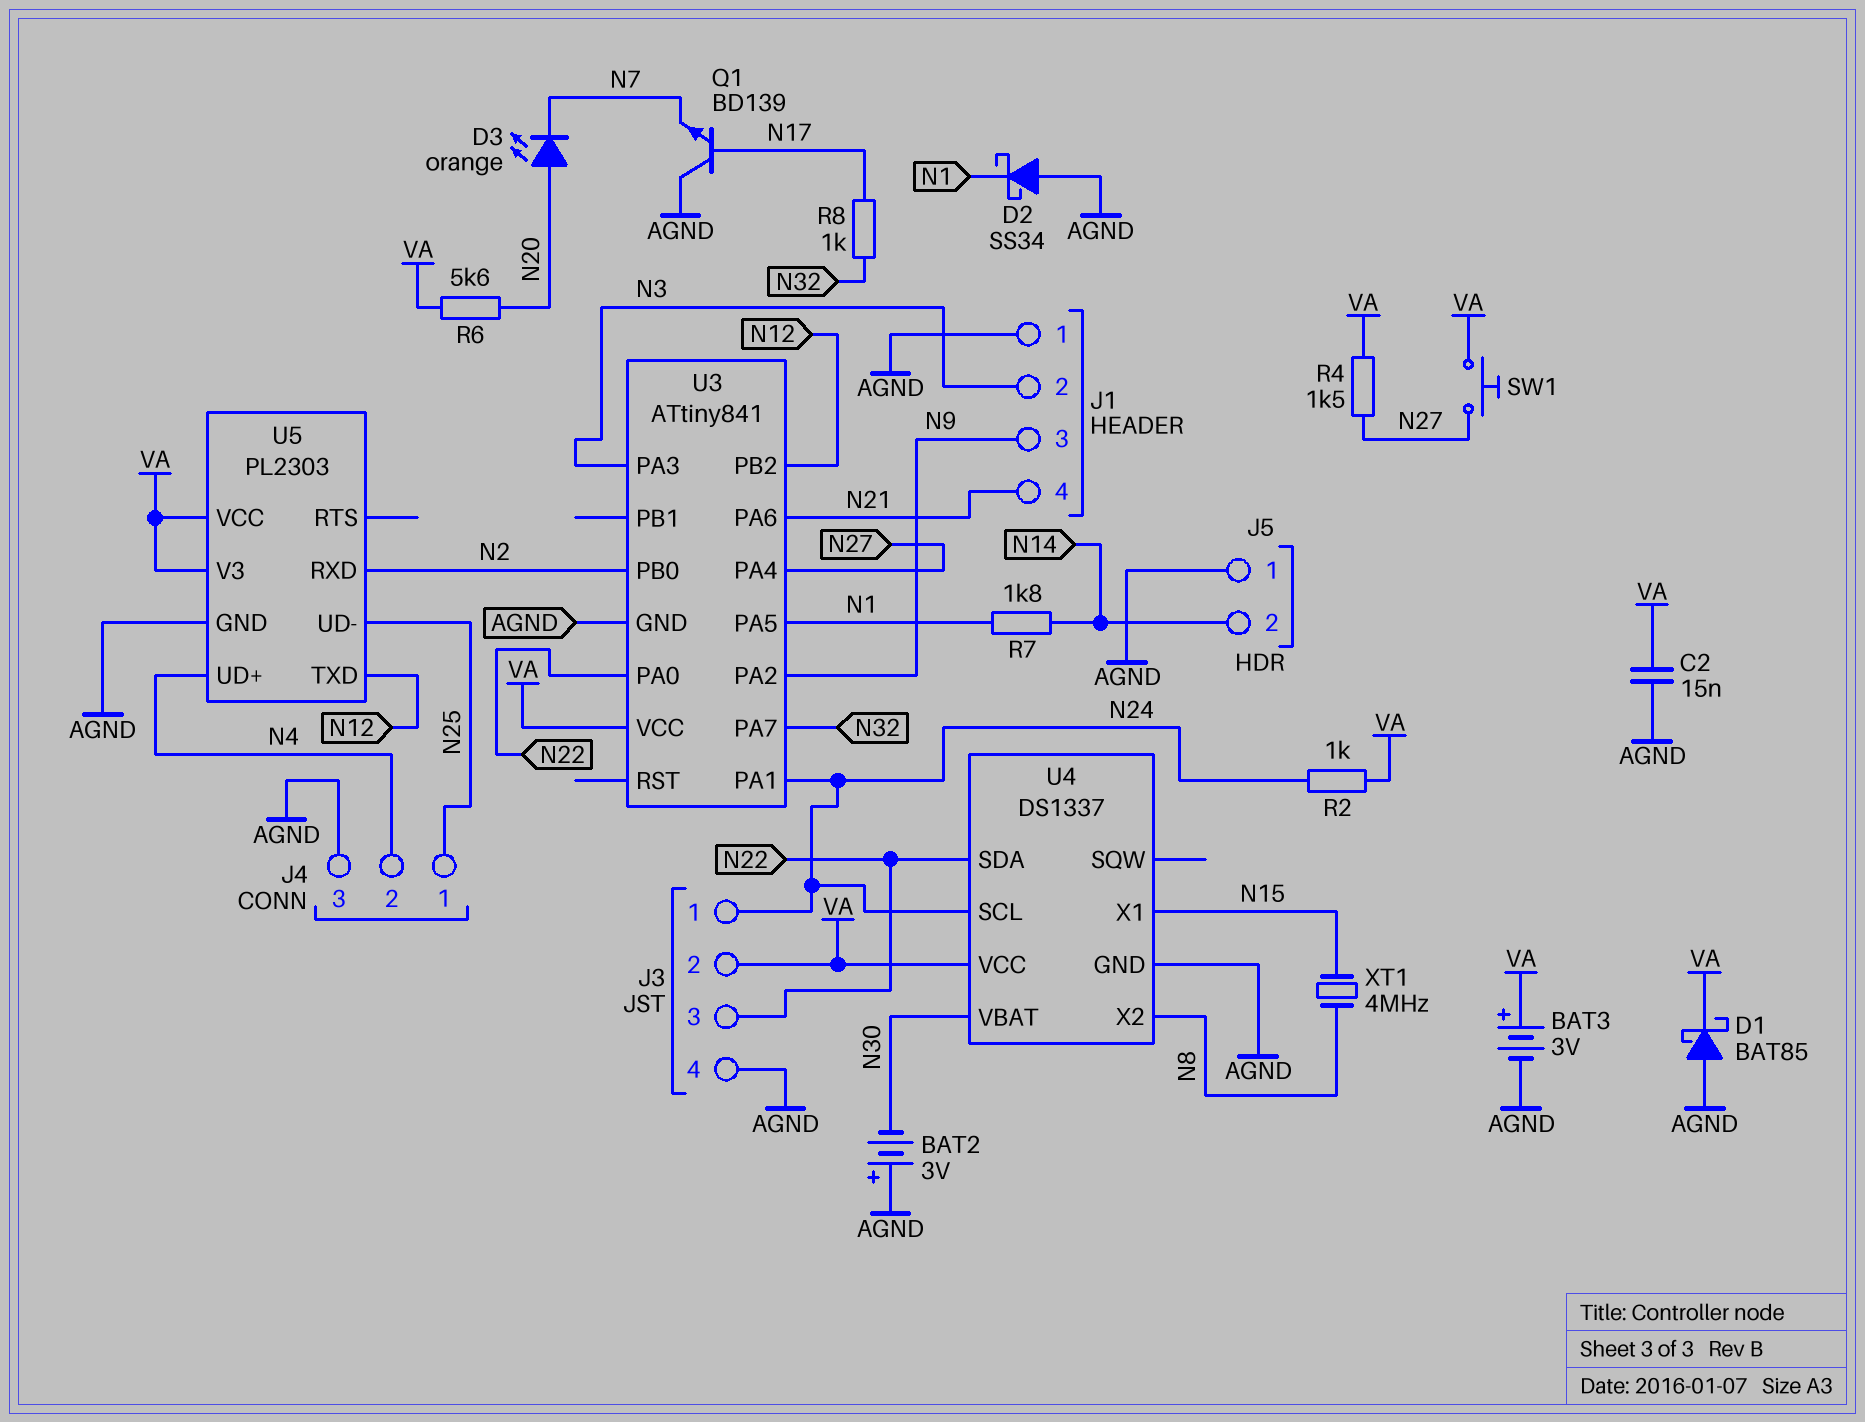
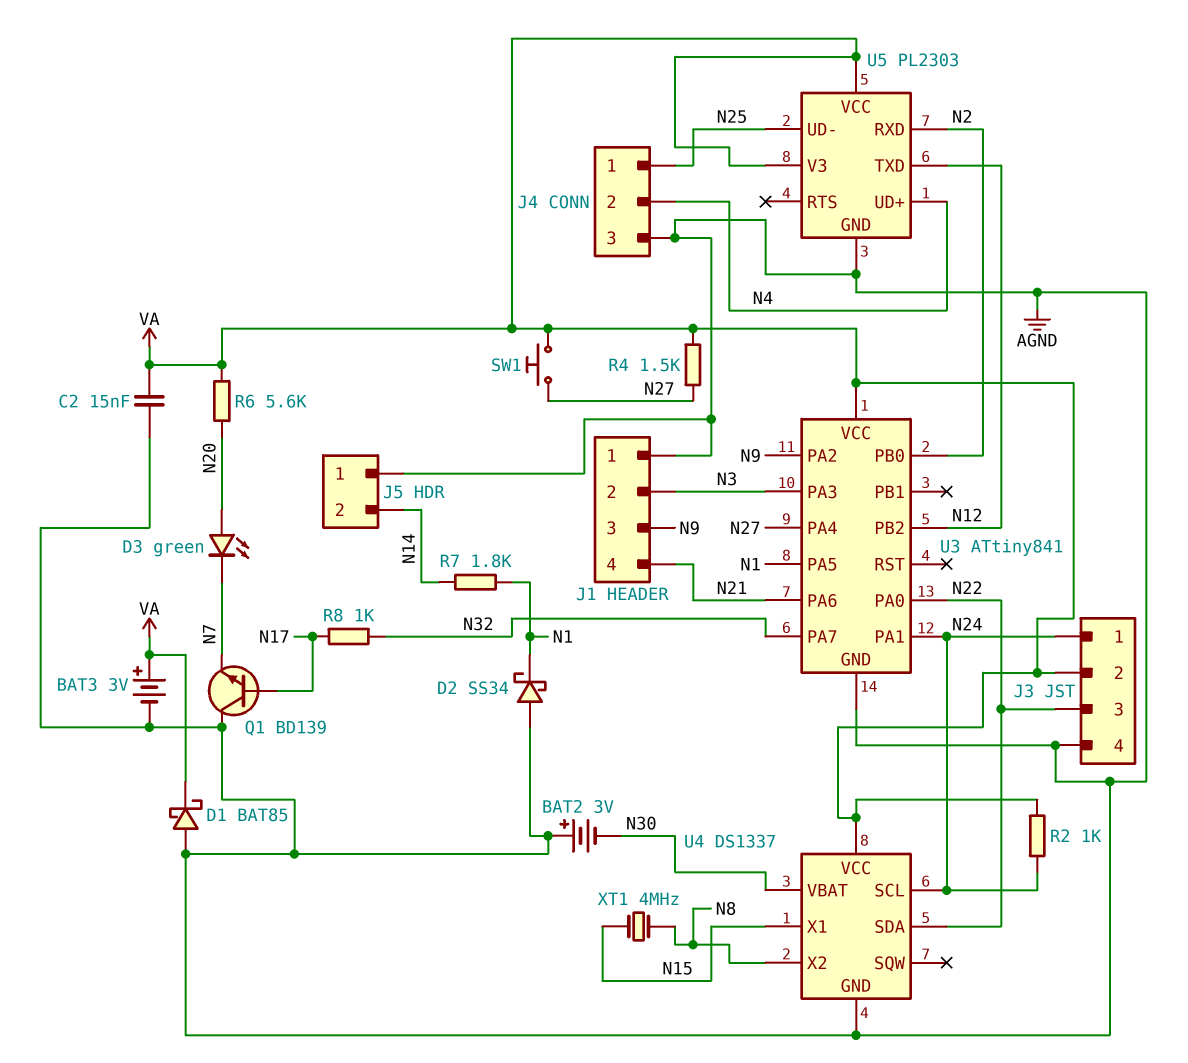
D3: LED orange (A N20, K N7) -> LED green (A N20, K N7)

